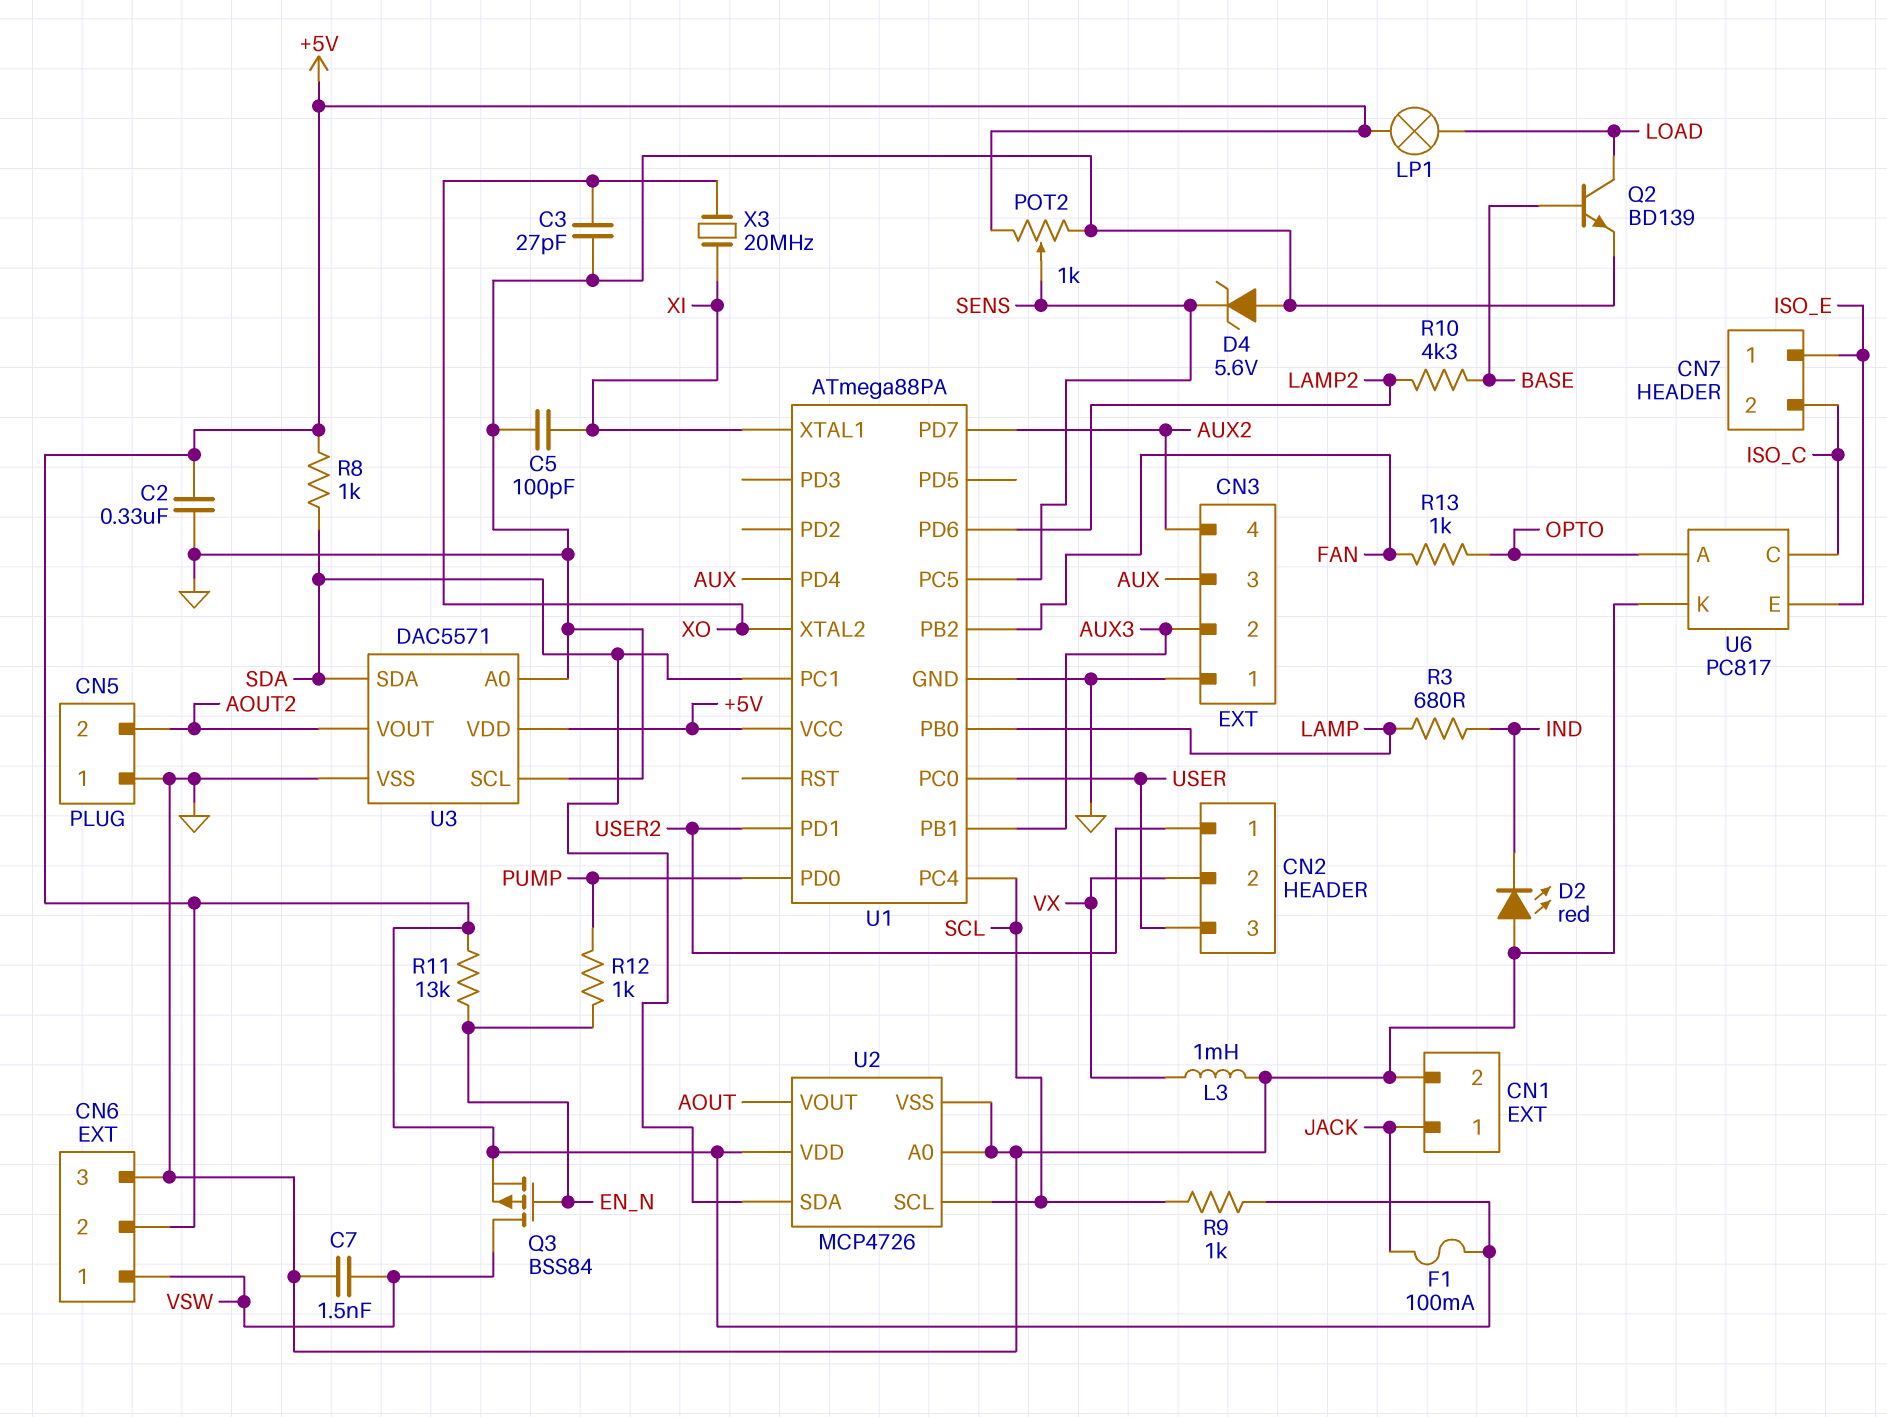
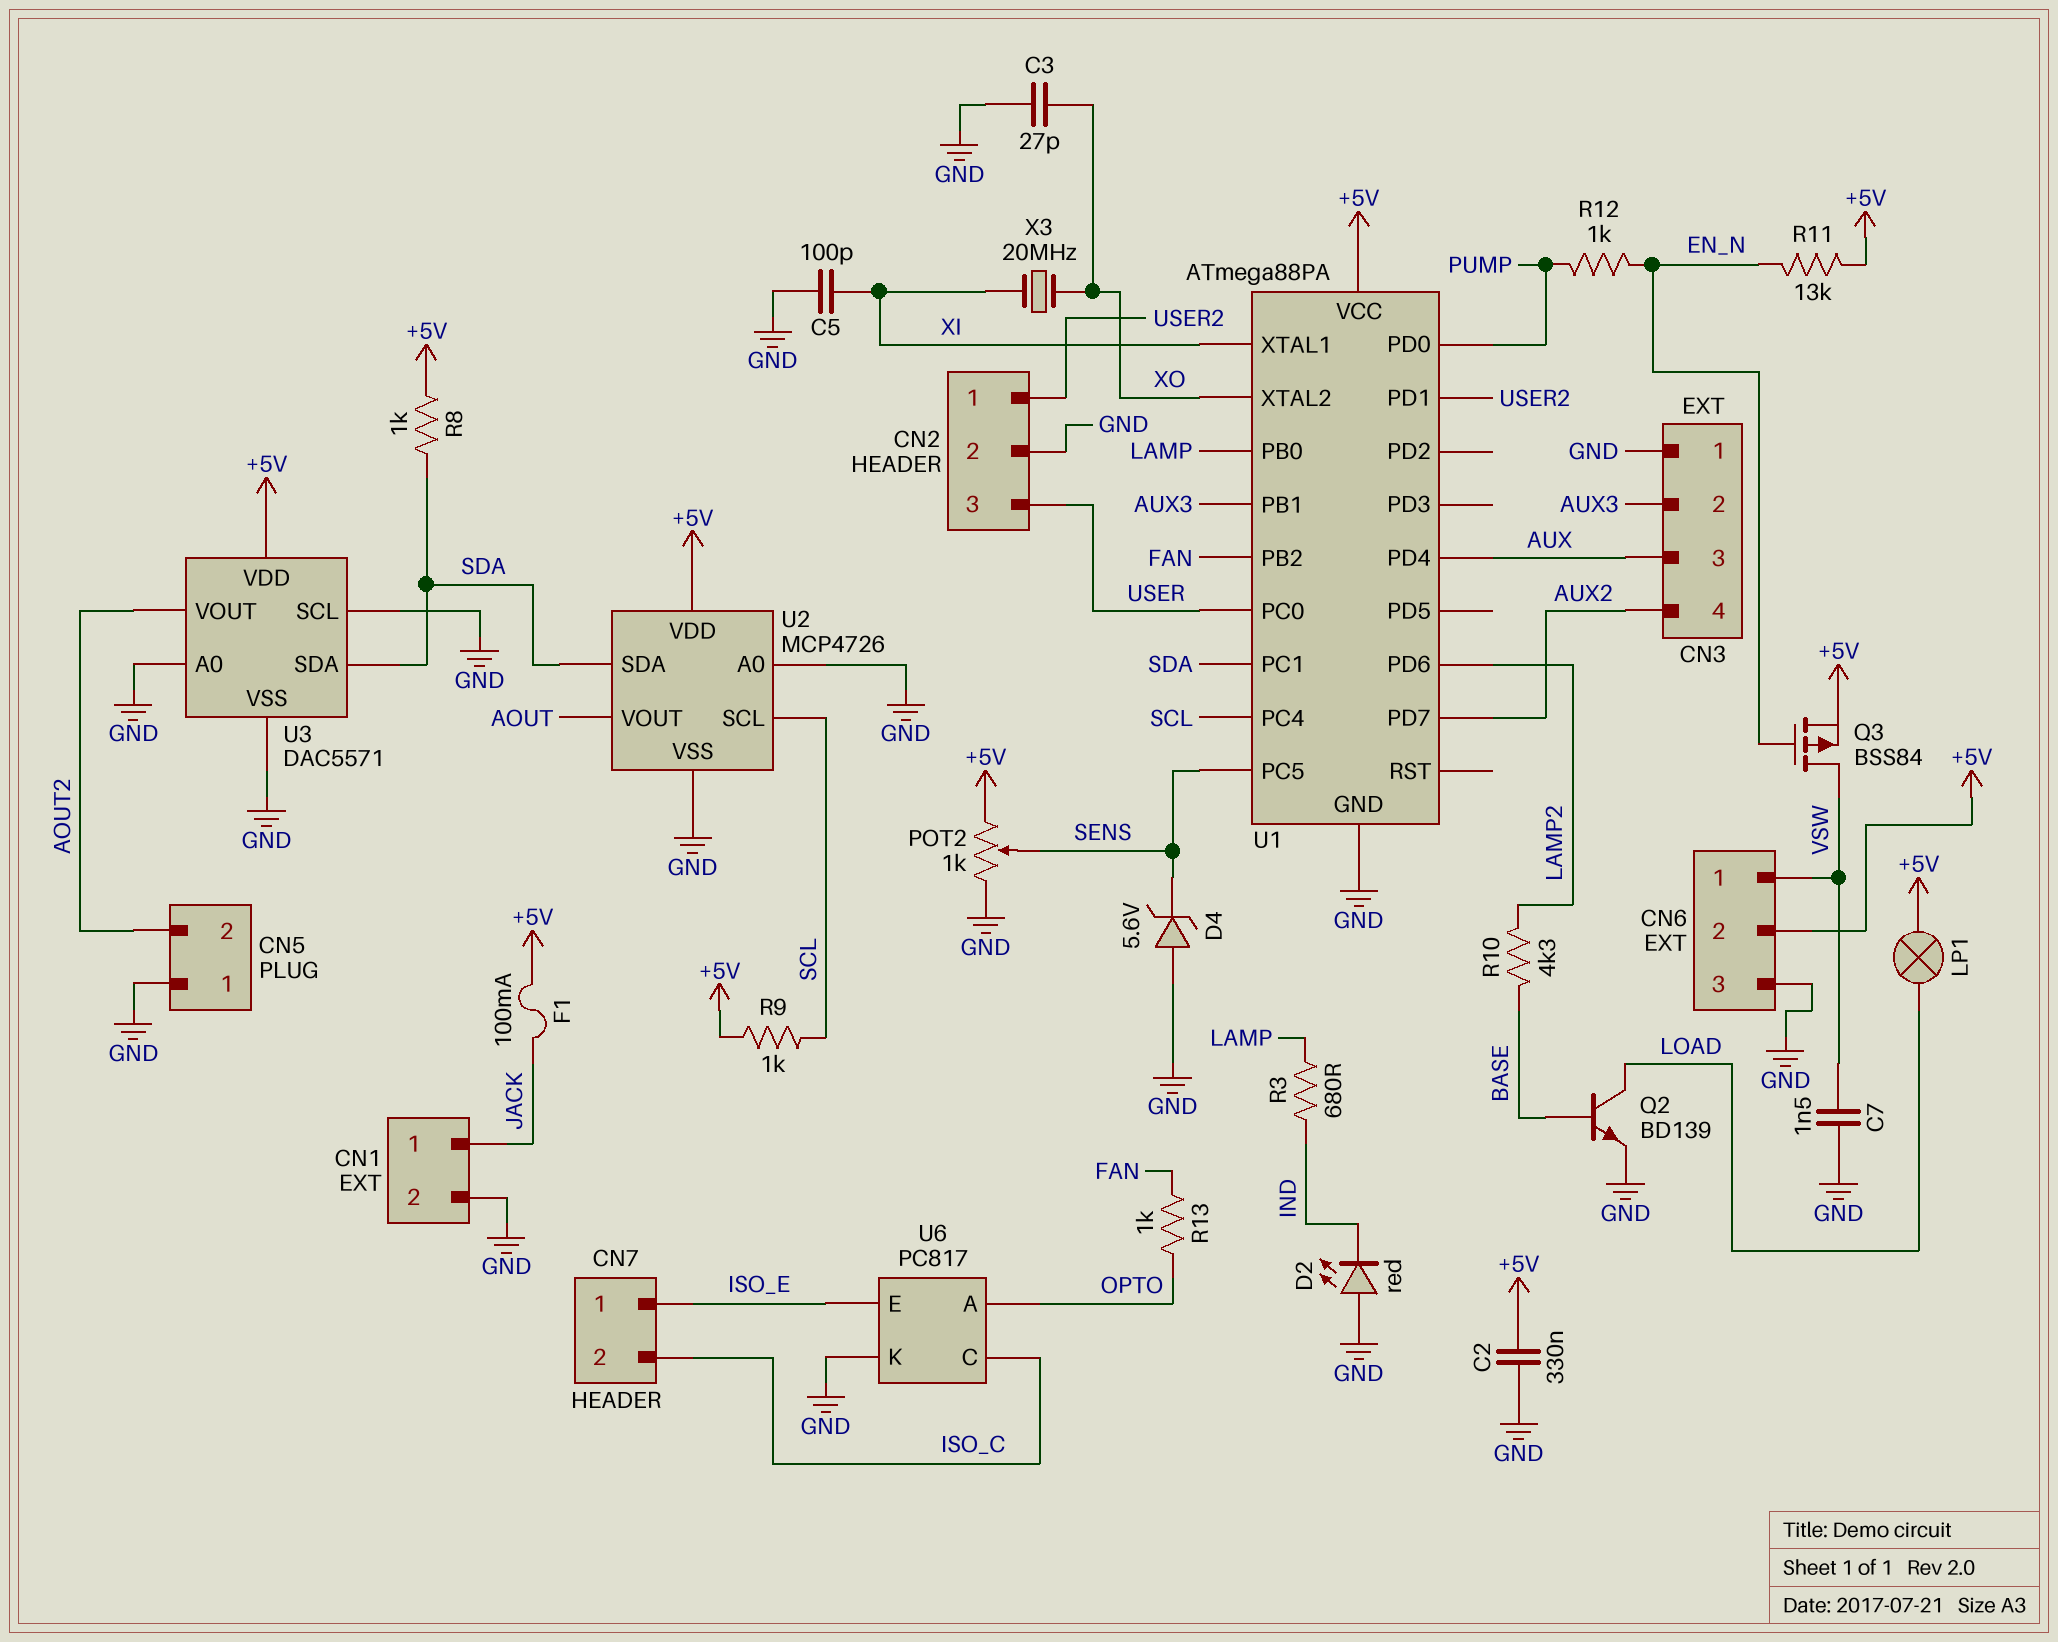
CN2 pin 2: VX -> GND
L3: 1mH (GND, VX) -> none

